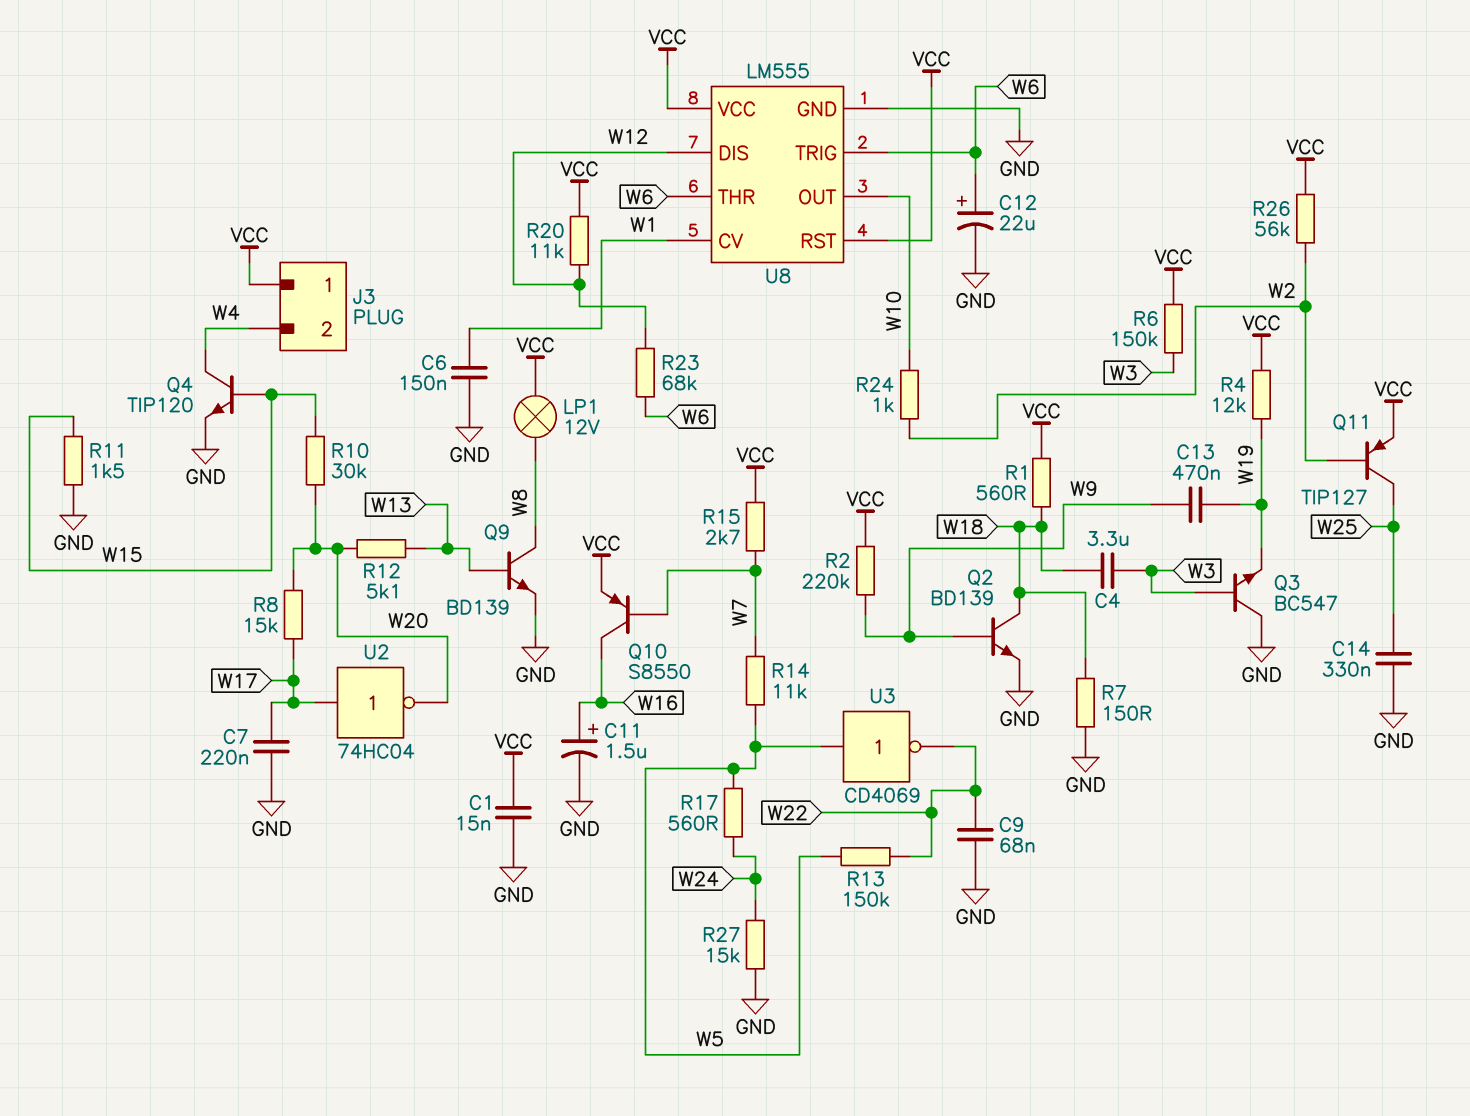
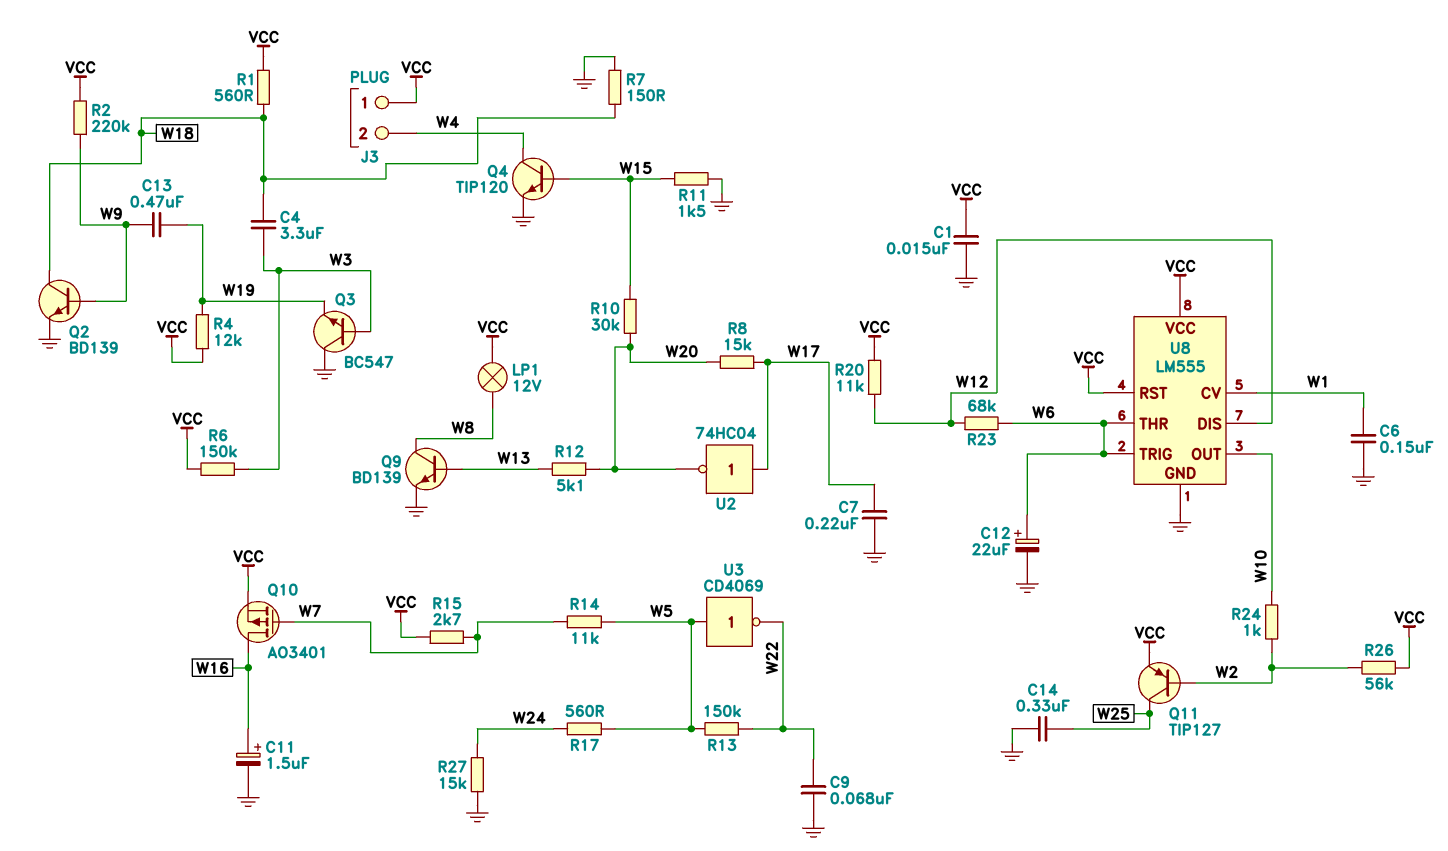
Q10: PNP S8550 (B W7, C W16, E VCC) -> PMOS AO3401 (G W7, D W16, S VCC)

